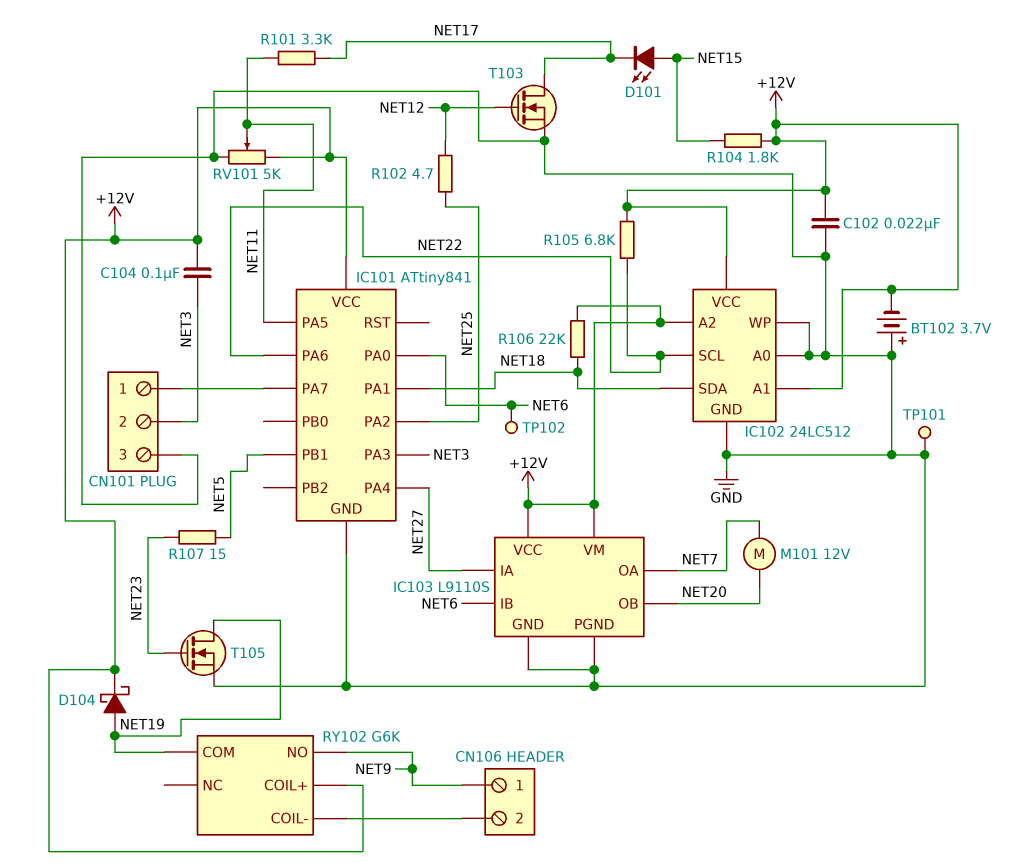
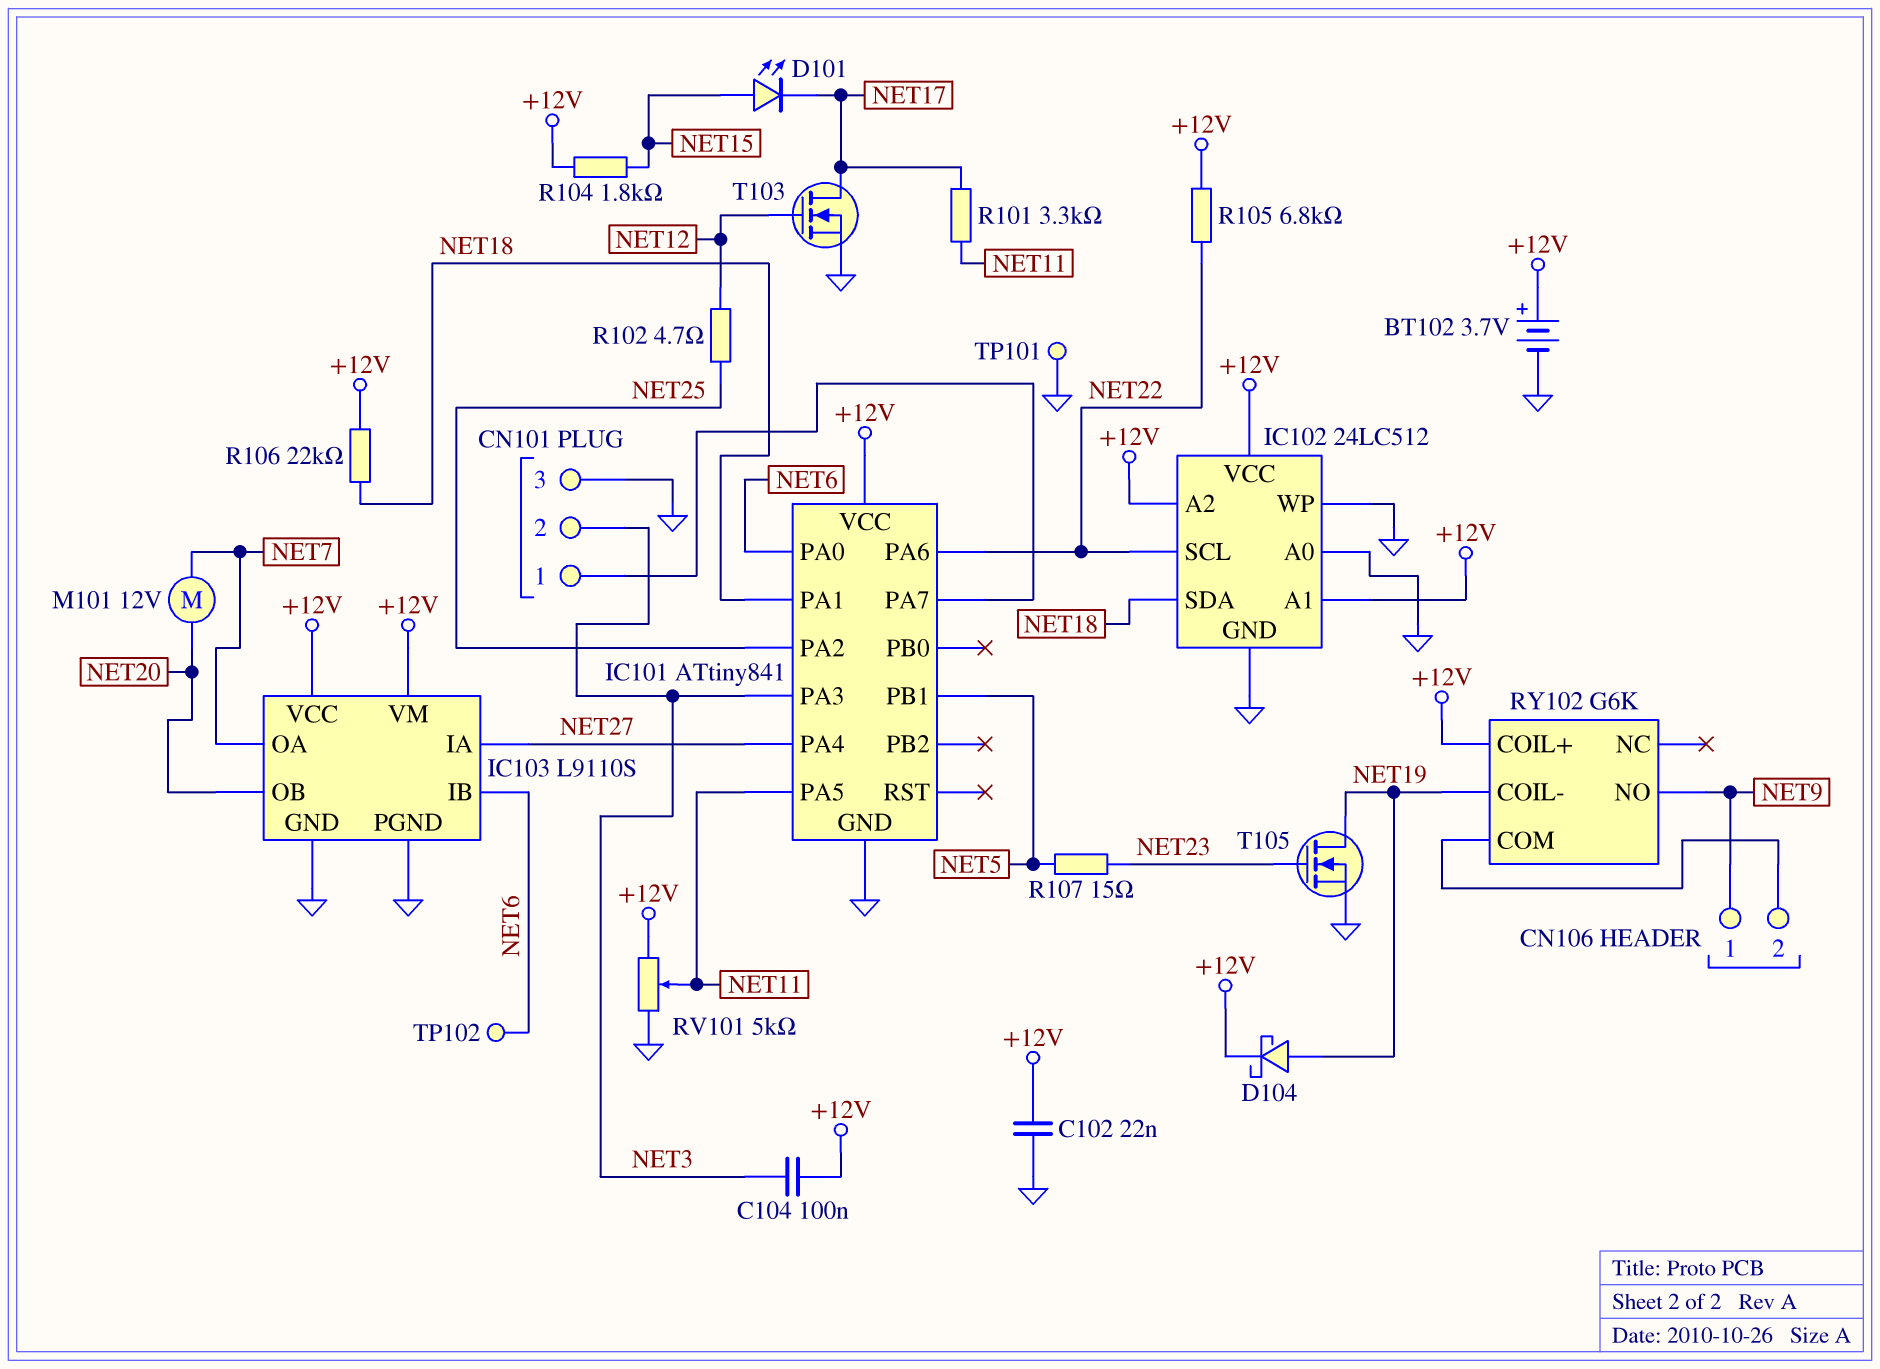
BT102: 3.7V (plus GND, minus +12V) -> 3.7V (plus +12V, minus GND)
RY102 pin COIL-: CN106/2 -> NET19
RY102 pin COM: NET19 -> CN106/2

